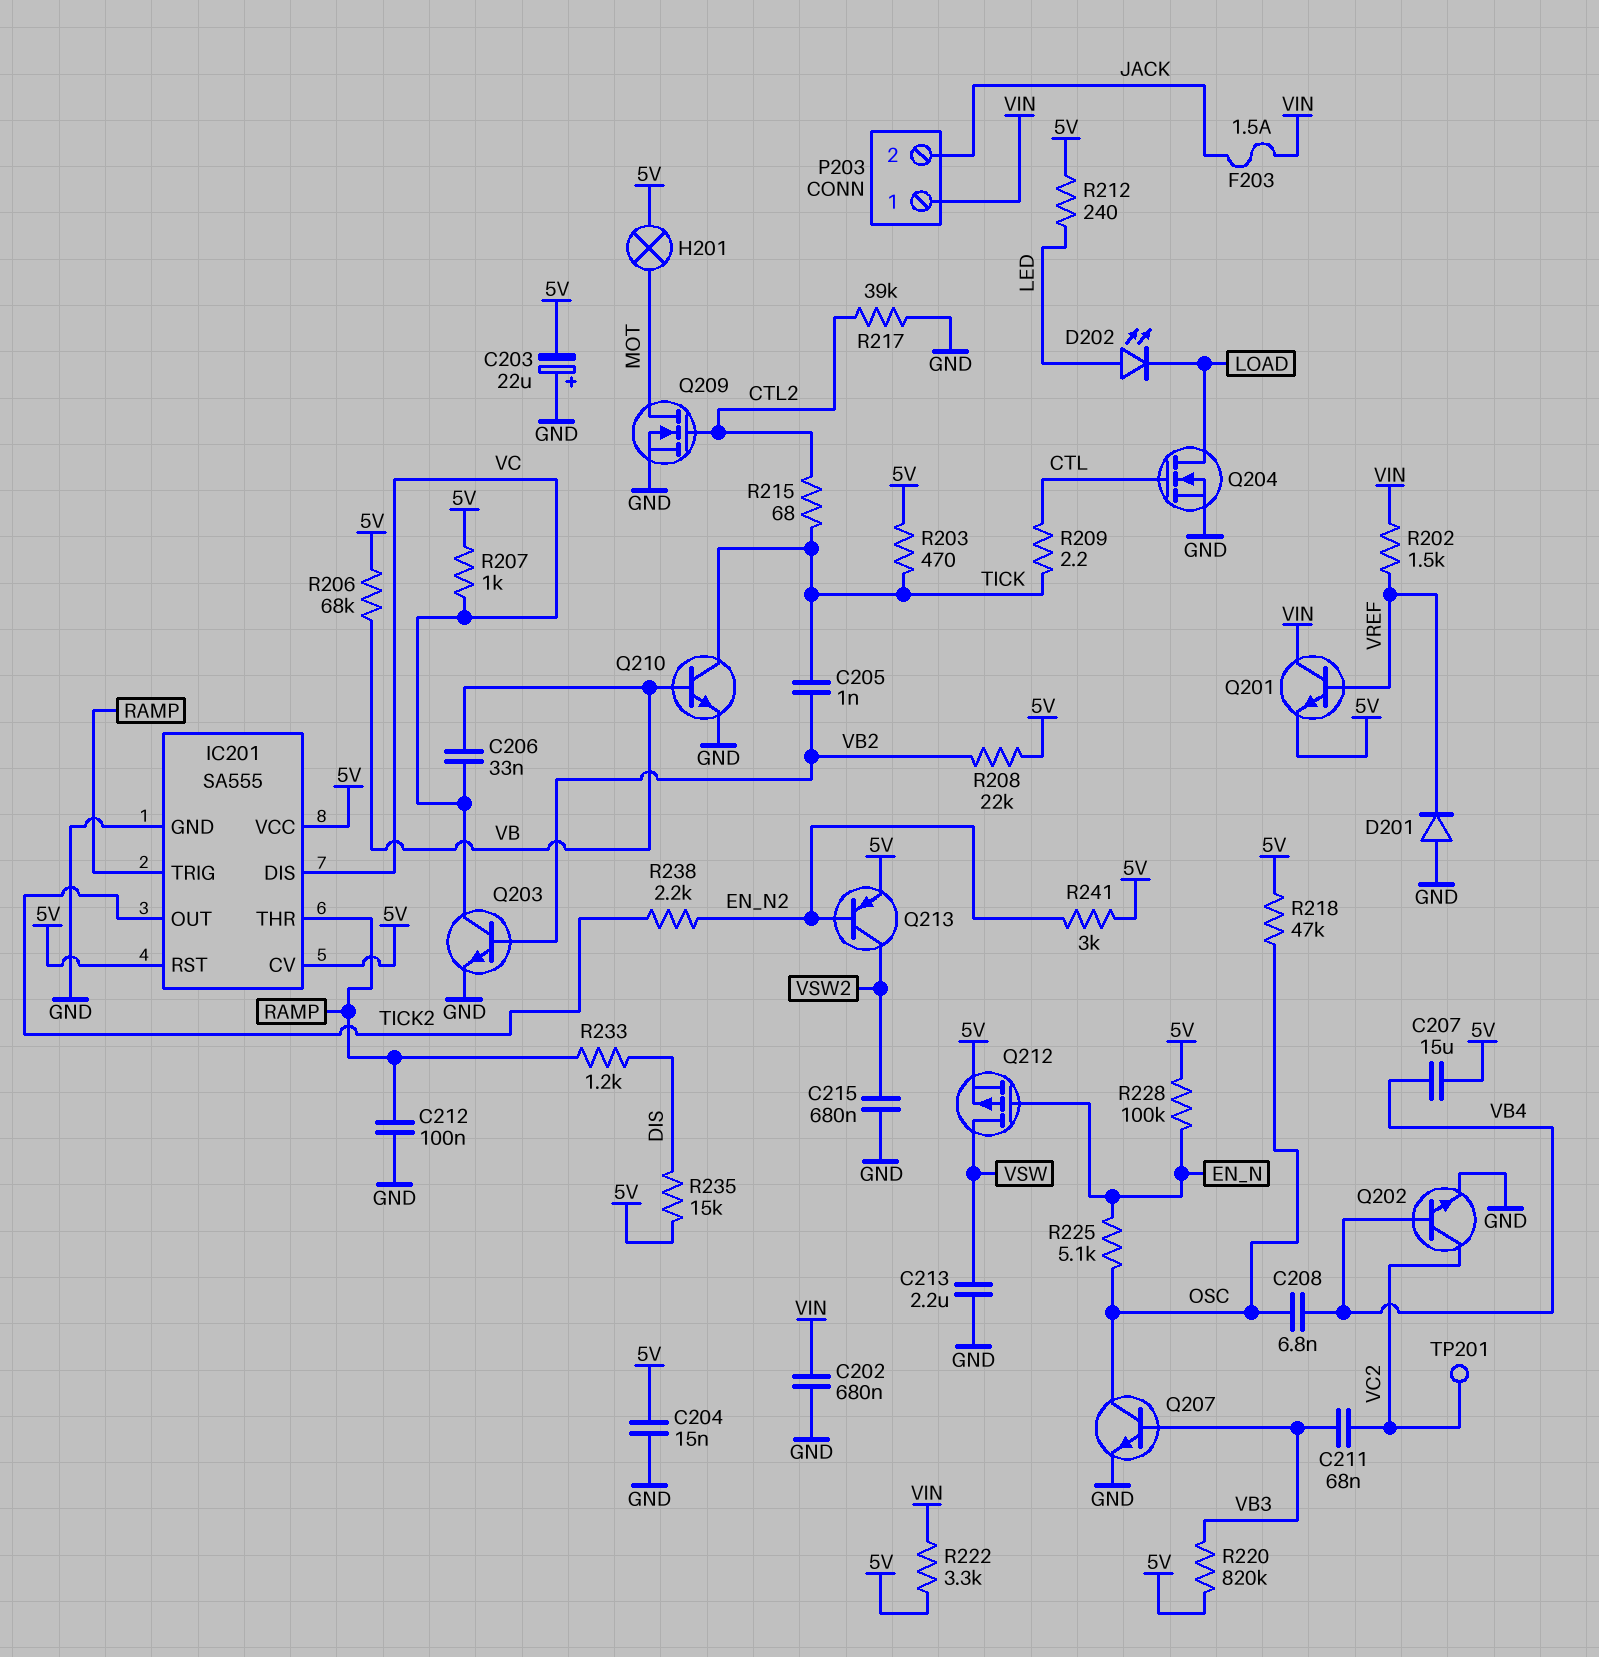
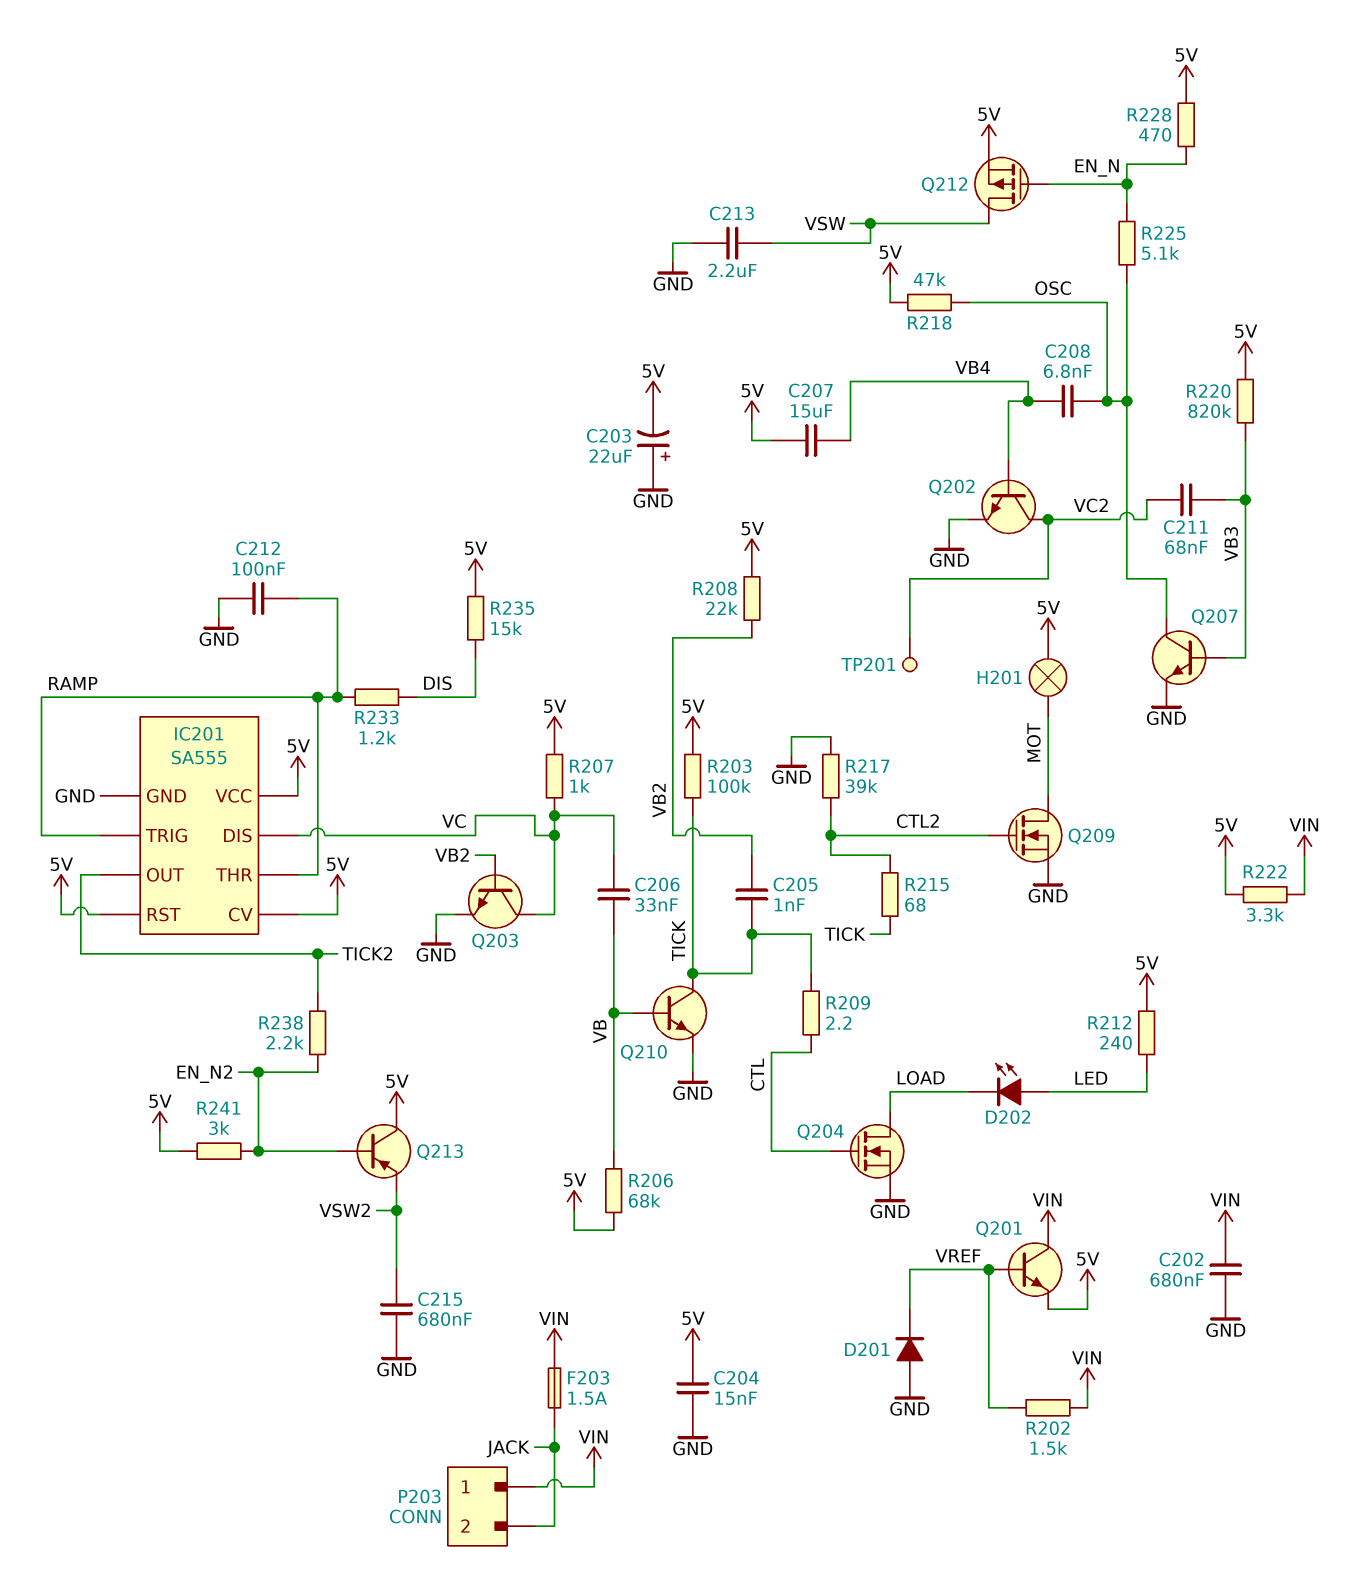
Q213: PNP (B EN_N2, C VSW2, E 5V) -> PNP (B EN_N2, C 5V, E VSW2)
R203: 470 (5V, TICK) -> 100k (5V, TICK)
R228: 100k (5V, EN_N) -> 470 (5V, EN_N)

